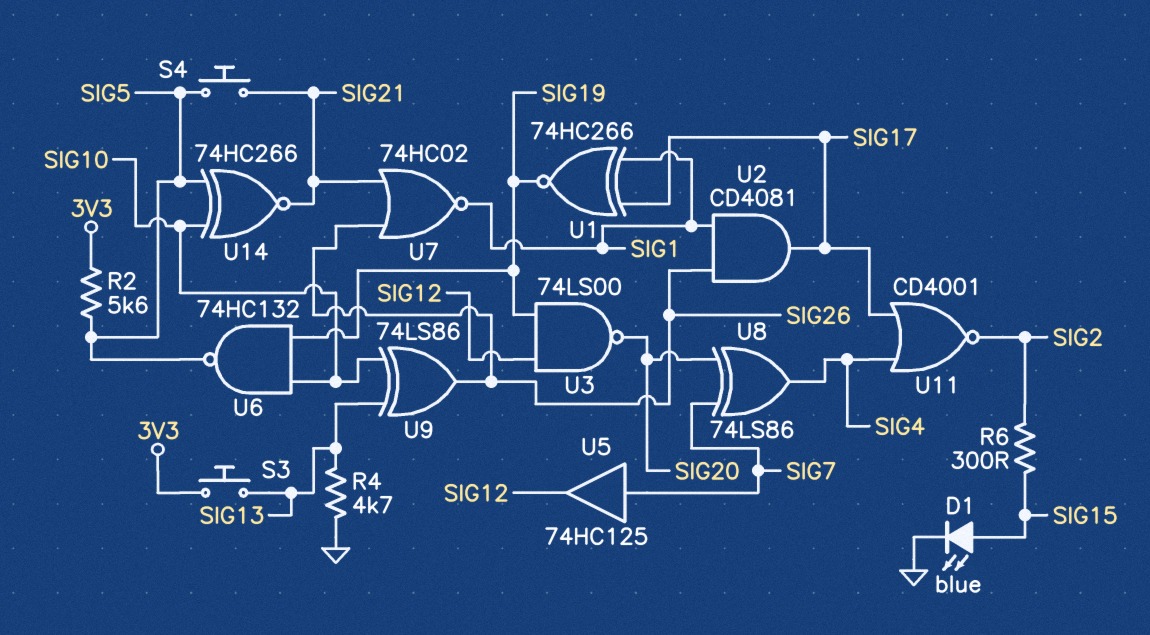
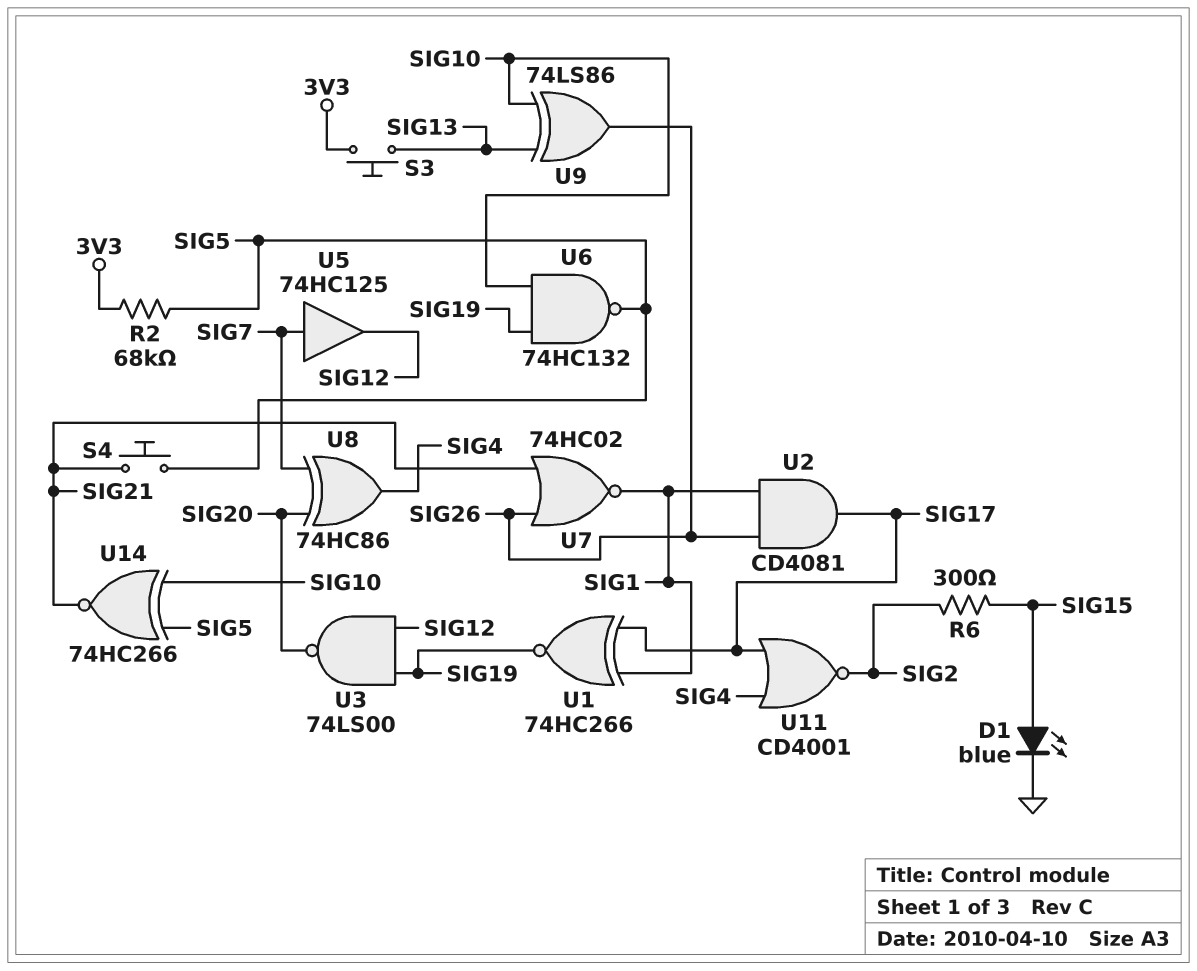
R2: 5.6k (3V3, SIG5) -> 68k (3V3, SIG5)
R4: 4.7k (GND, SIG13) -> none
U8: XOR 74LS86 (in SIG7, in SIG20, out SIG4) -> XOR 74HC86 (in SIG7, in SIG20, out SIG4)

